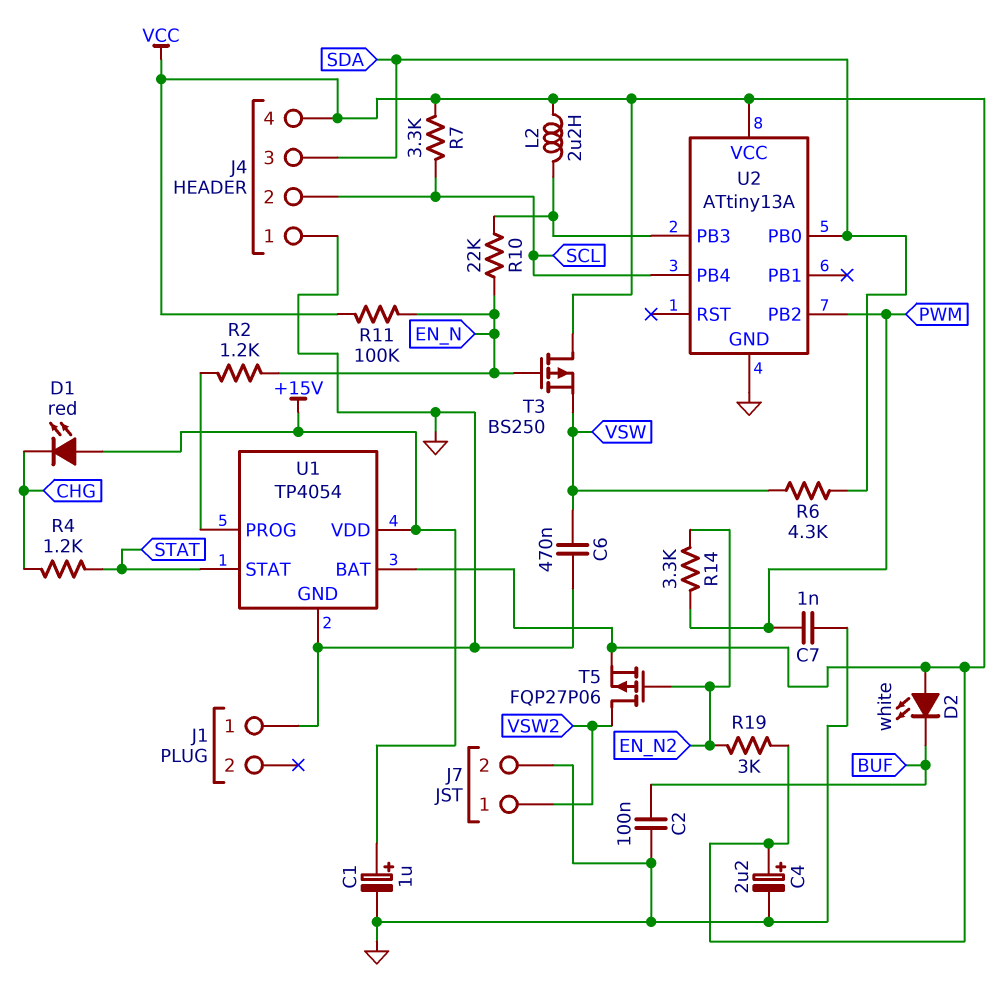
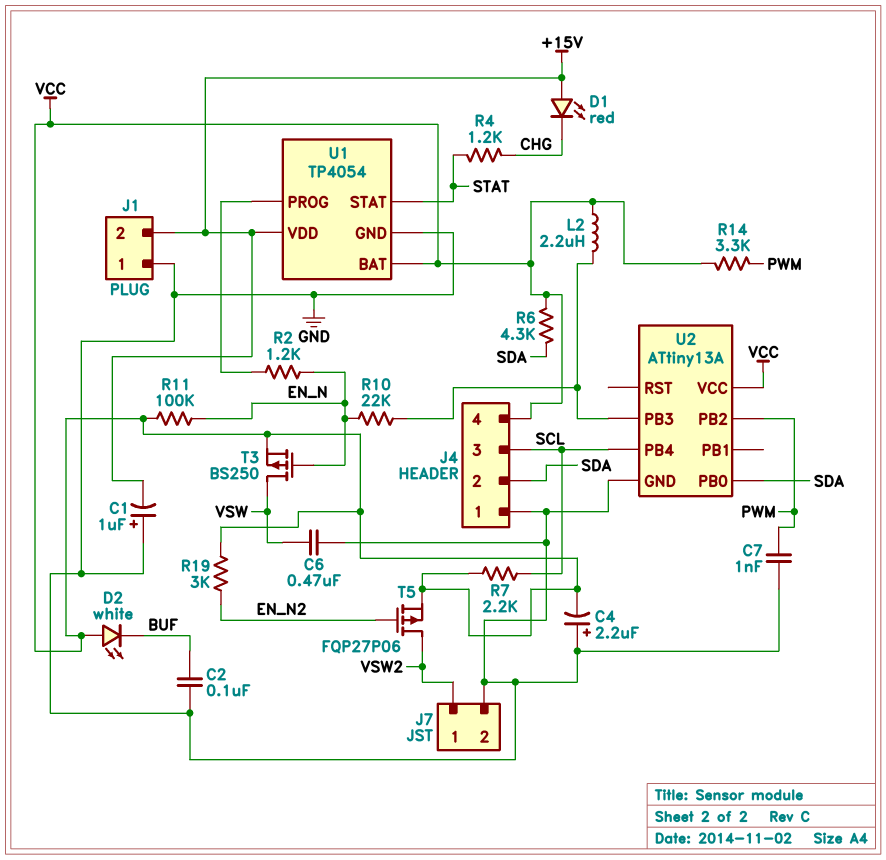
C1: 1uF (plus +15V, minus GND) -> 1uF (plus GND, minus +15V)
C4: 2.2uF (plus VCC, minus GND) -> 2.2uF (plus GND, minus VCC)
J1 pin 2: none -> +15V
J4 pin 2: SCL -> SDA
J4 pin 3: SDA -> SCL
R6: 4.3k (SDA, VSW) -> 4.3k (SDA, VCC)
R7: 3.3k (SCL, VCC) -> 2.2k (SCL, VCC)
R14: 3.3k (EN_N2, PWM) -> 3.3k (PWM, VCC)
T3: PMOS BS250 (G EN_N, D VCC, S VSW) -> PMOS BS250 (G EN_N, D VSW, S VCC)

